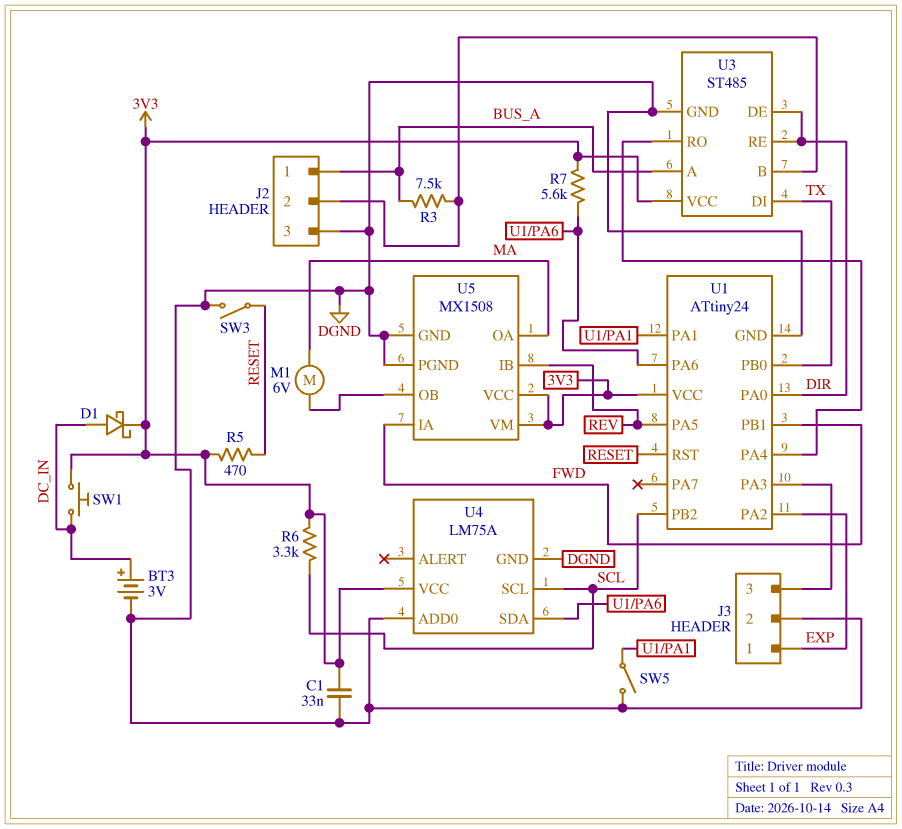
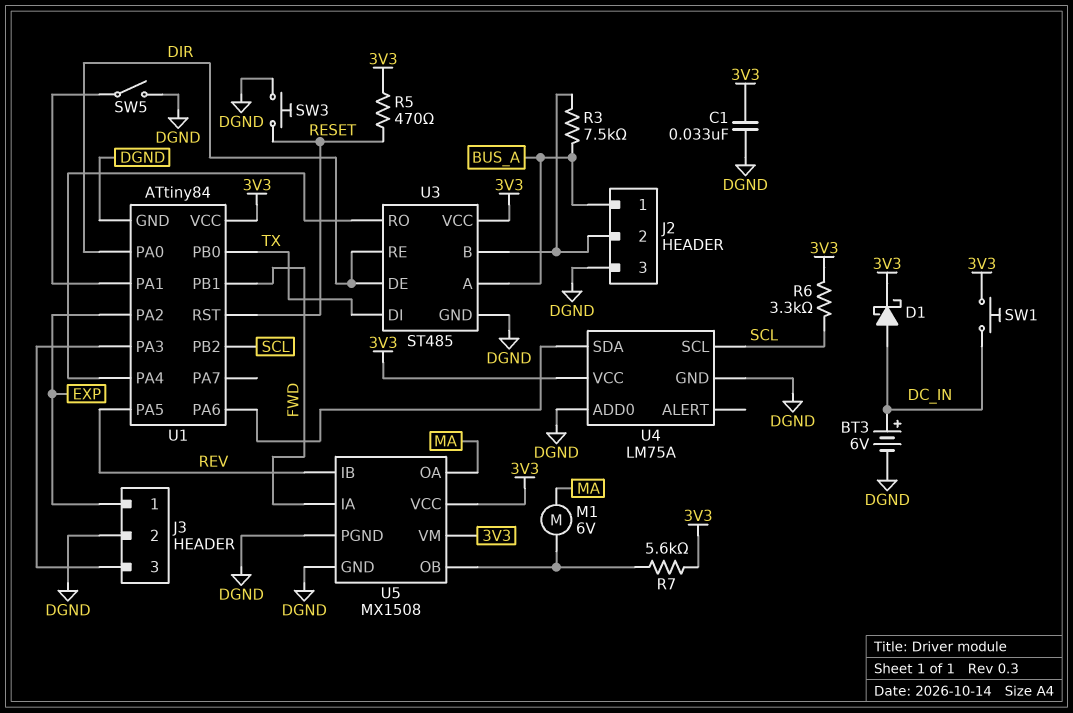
BT3: 3V (plus DC_IN, minus DGND) -> 6V (plus DC_IN, minus DGND)
R7: 5.6k (3V3, U1/PA6) -> 5.6k (3V3, U5/OB)
SW3: switch (DGND, RESET) -> button (DGND, RESET)
U1: ATtiny24 -> ATtiny84

